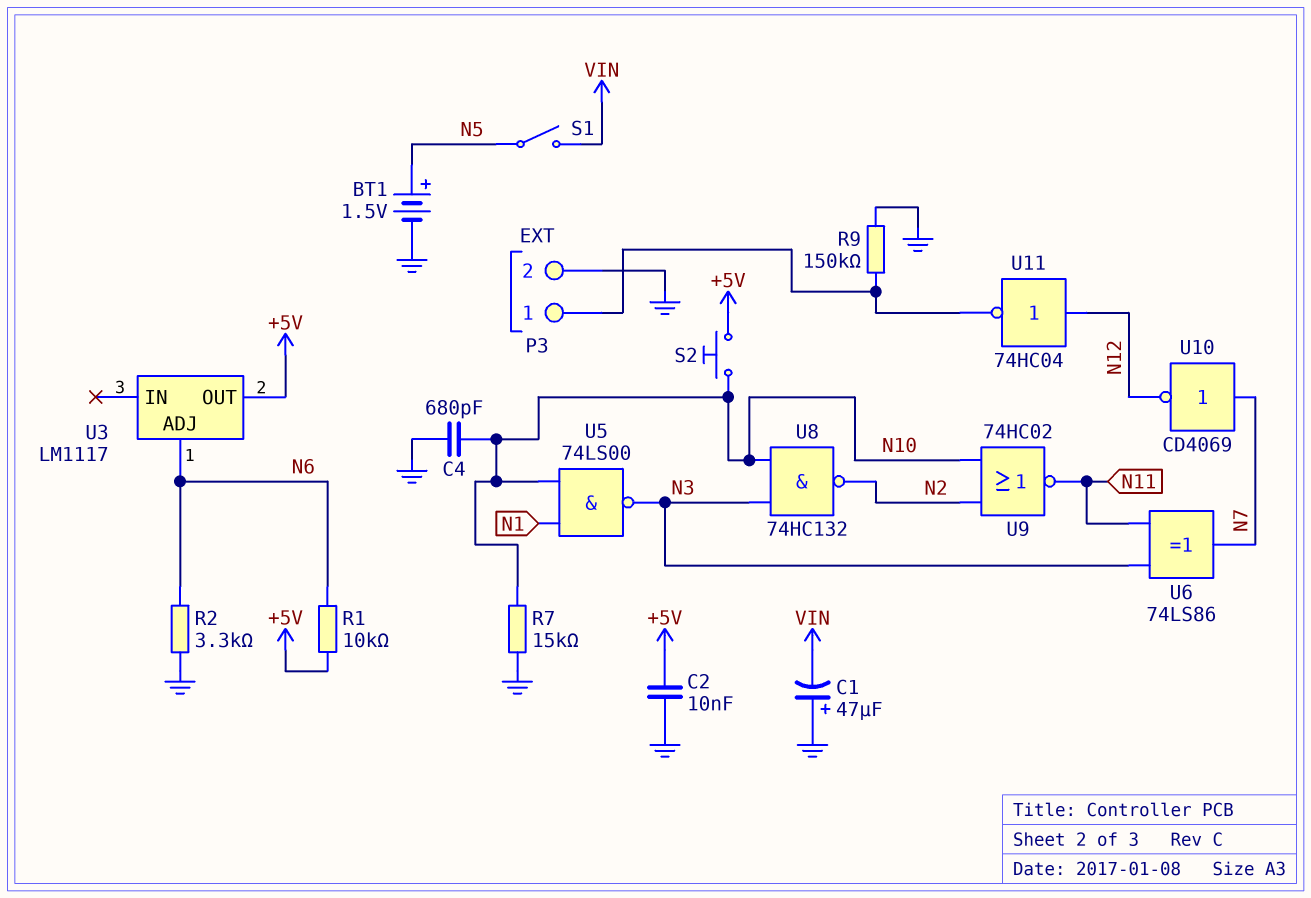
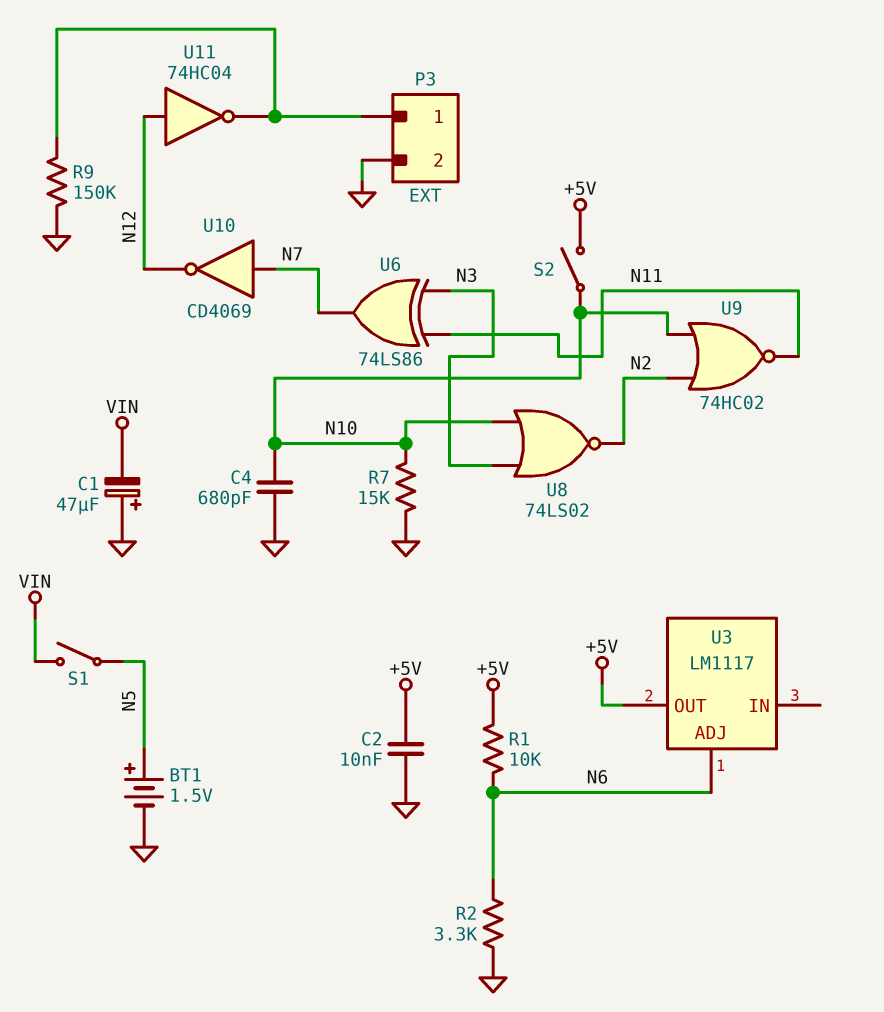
S2: button (+5V, N10) -> switch (+5V, N10)
U5: NAND 74LS00 (in N1, in N10, out N3) -> none
U8: NAND 74HC132 (in N3, in N10, out N2) -> NOR 74LS02 (in N3, in N10, out N2)

